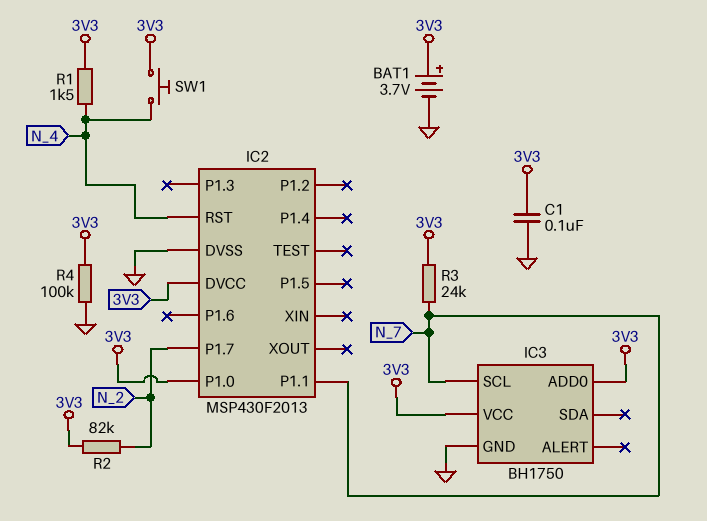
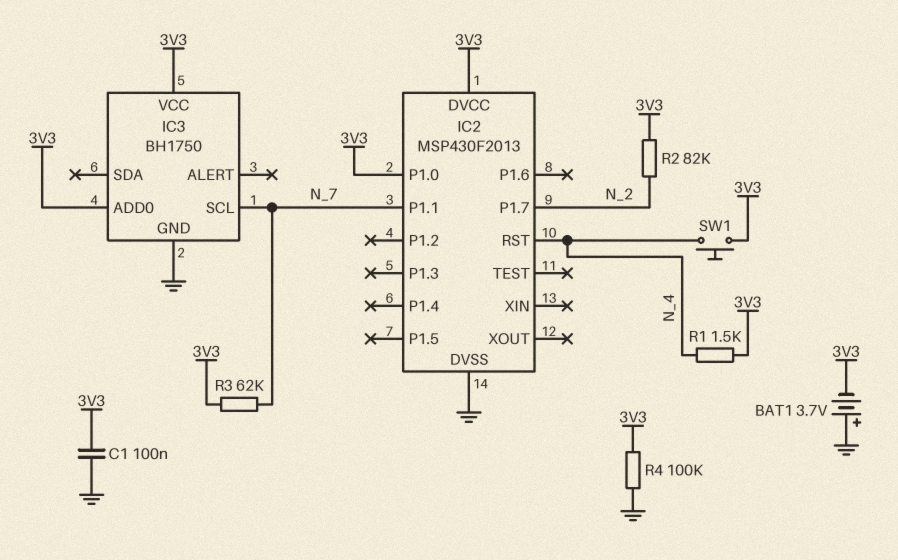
BAT1: 3.7V (plus 3V3, minus GND) -> 3.7V (plus GND, minus 3V3)
R3: 24k (3V3, N_7) -> 62k (3V3, N_7)

